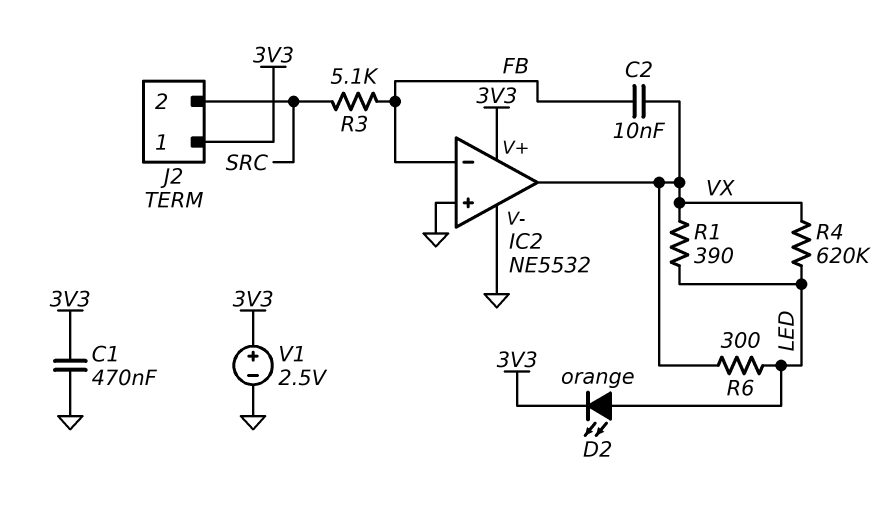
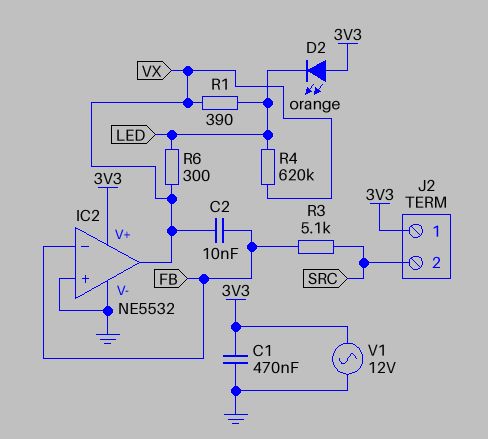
D2: LED orange (A LED, K 3V3) -> LED orange (A 3V3, K LED)
V1: 2.5V (plus 3V3, minus GND) -> AC 12V (3V3, GND)

